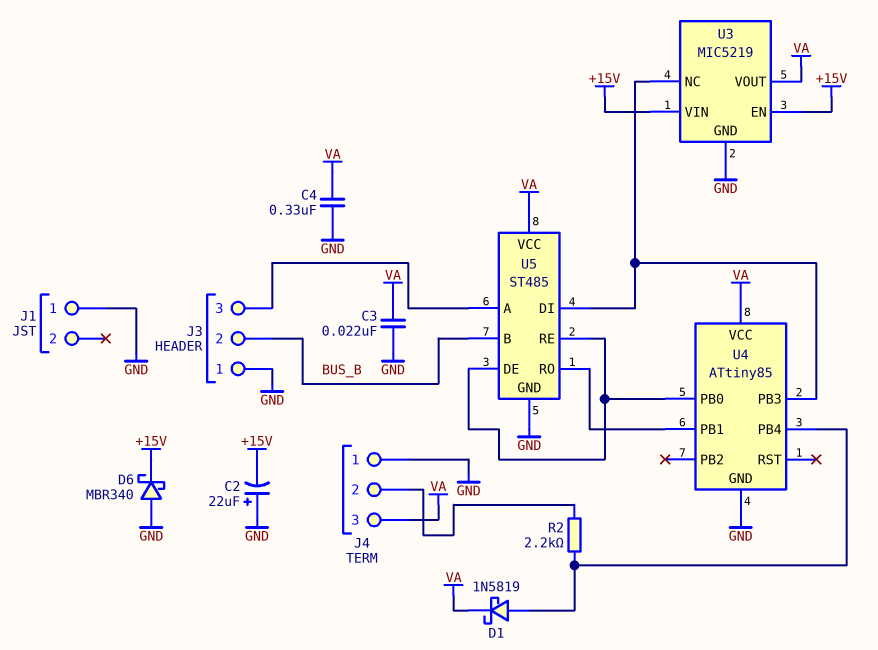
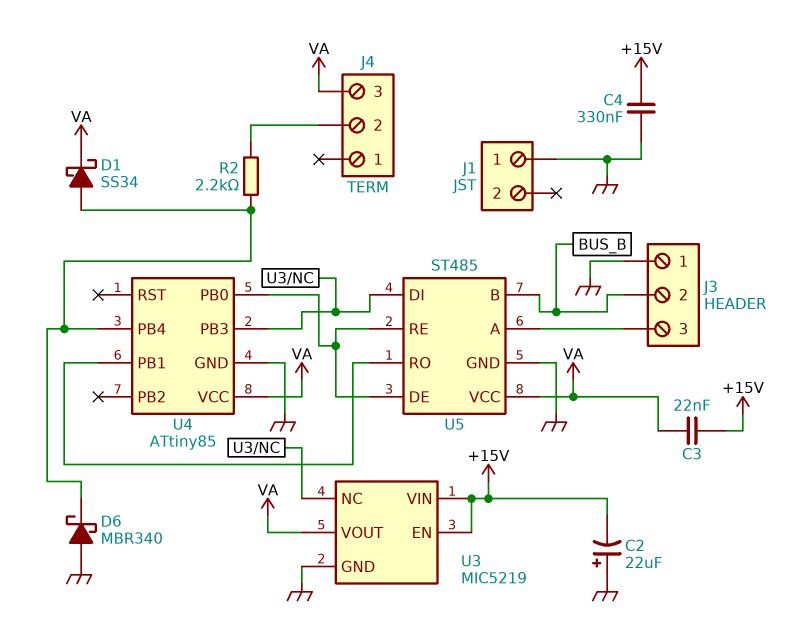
C3: 22nF (GND, VA) -> 22nF (+15V, VA)
C4: 330nF (GND, VA) -> 330nF (+15V, GND)
D1: schottky 1N5819 (A U4/PB4, K VA) -> schottky SS34 (A U4/PB4, K VA)
D6: schottky MBR340 (A GND, K +15V) -> schottky MBR340 (A GND, K U4/PB4)
J4 pin 1: GND -> none

